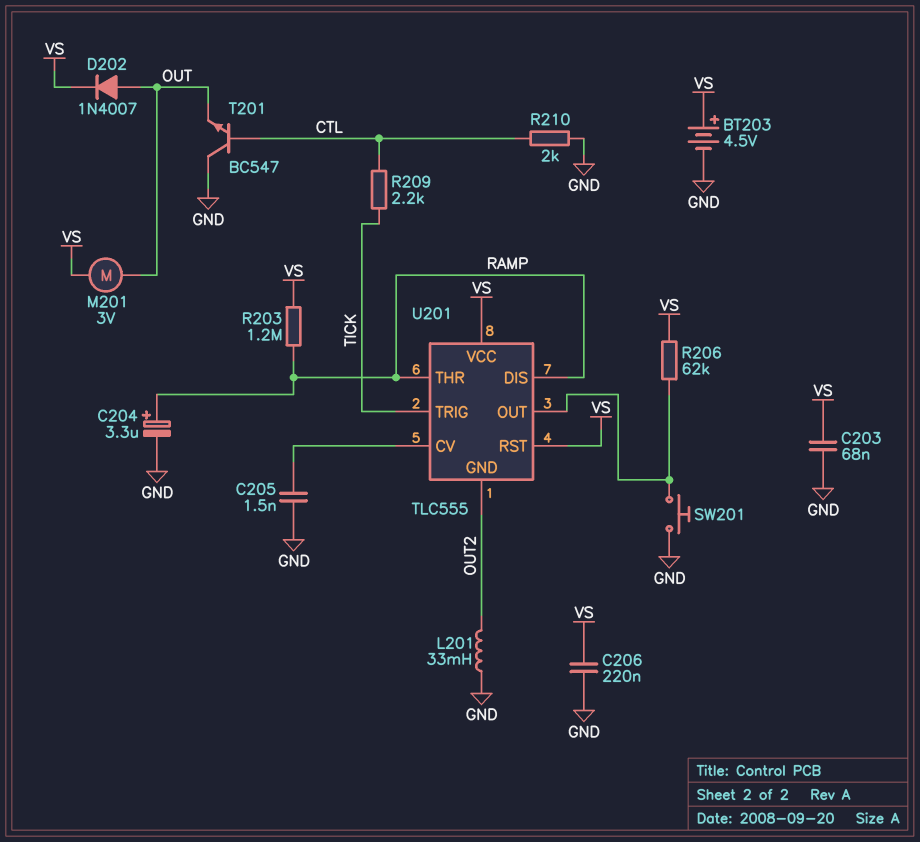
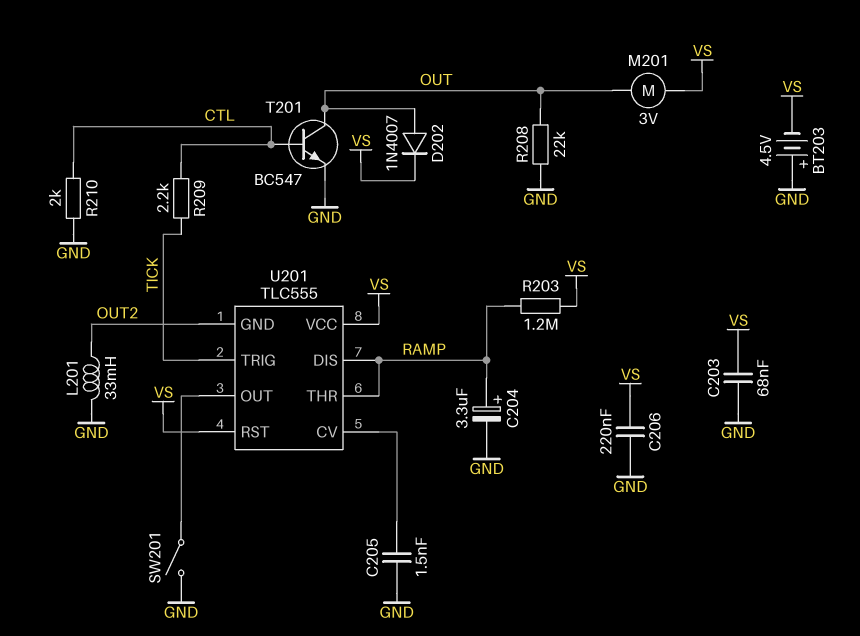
BT203: 4.5V (plus VS, minus GND) -> 4.5V (plus GND, minus VS)
R206: 62k (U201/OUT, VS) -> none
R208: none -> 22k (GND, OUT)
SW201: button (GND, U201/OUT) -> switch (GND, U201/OUT)
T201: NPN BC547 (B CTL, C GND, E OUT) -> NPN BC547 (B CTL, C OUT, E GND)

